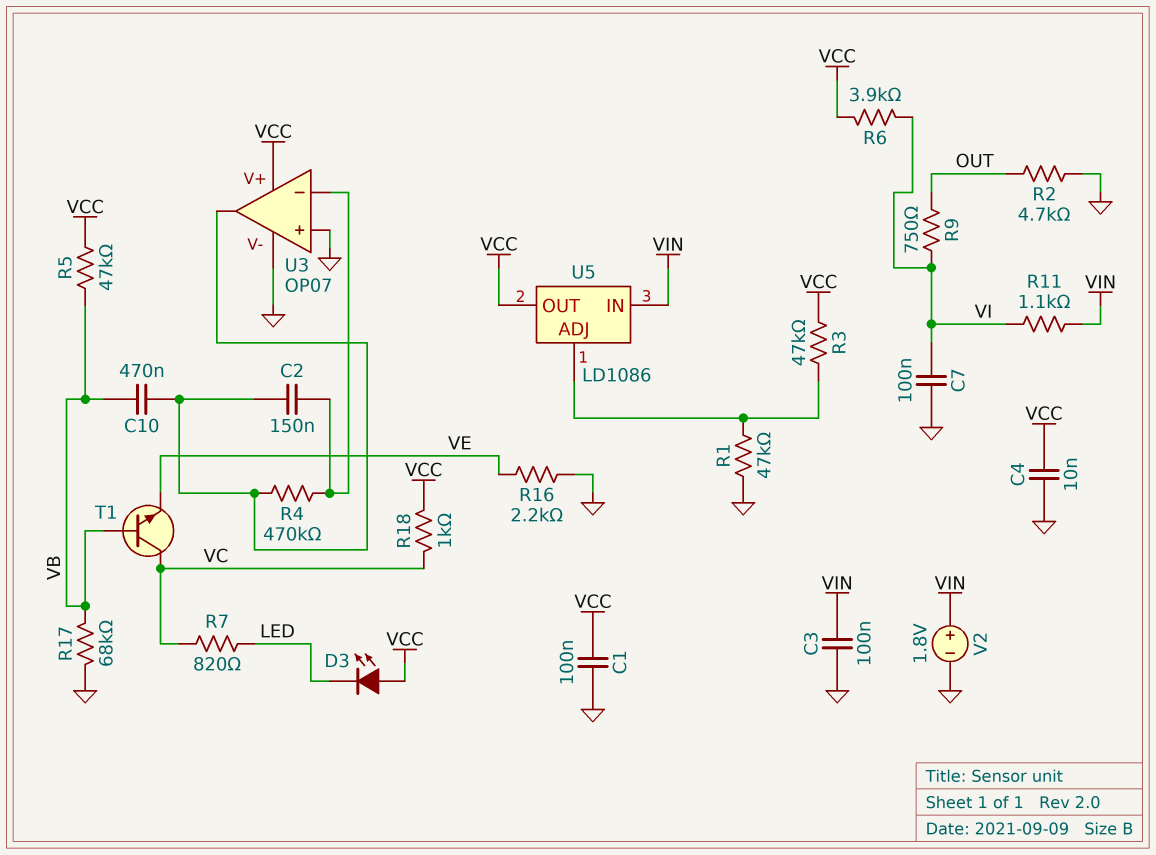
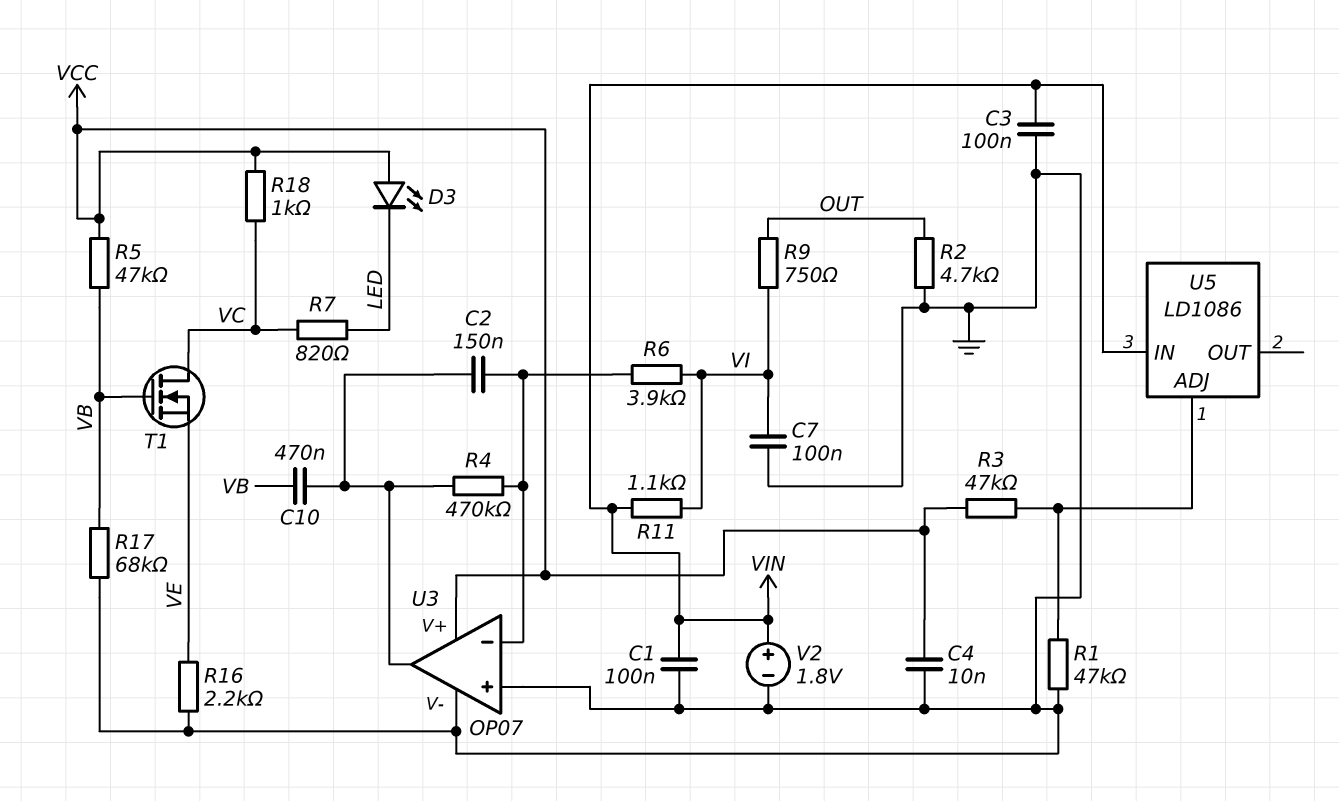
C1: 100nF (GND, VCC) -> 100nF (GND, VIN)
R6: 3.9k (VCC, VI) -> 3.9k (U3/in-, VI)
T1: NPN (B VB, C VC, E VE) -> NMOS (G VB, D VC, S VE)
U5 pin OUT: VCC -> none

